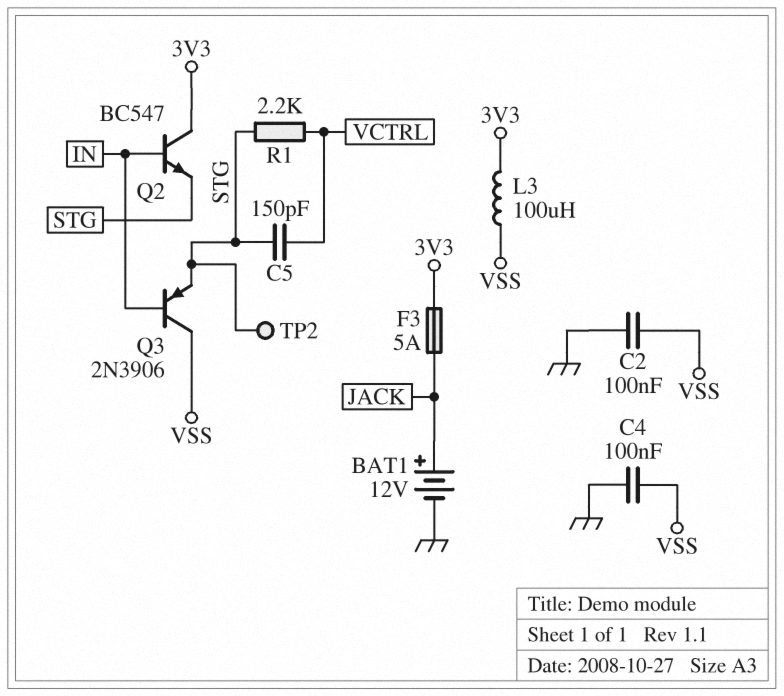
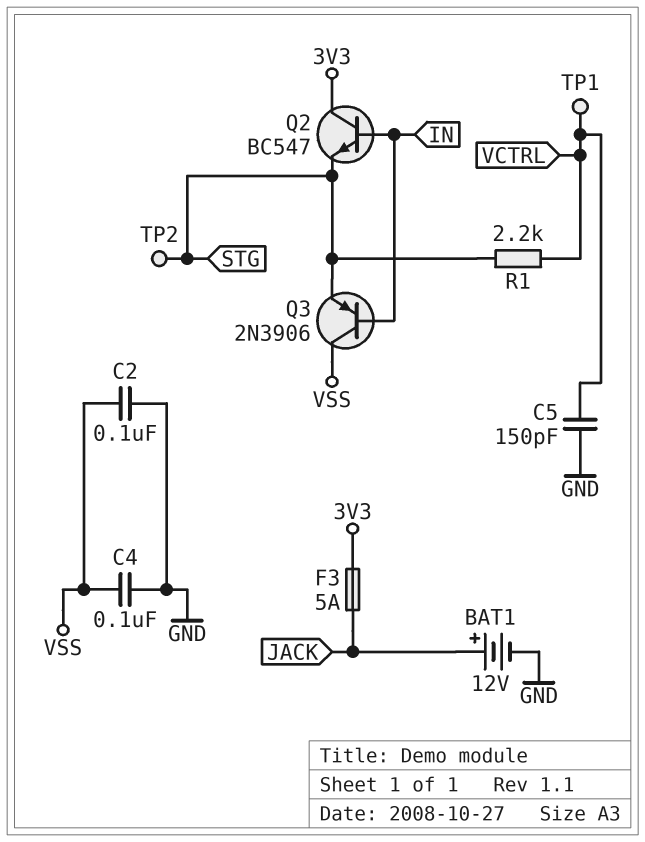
C5: 150pF (STG, VCTRL) -> 150pF (GND, VCTRL)
L3: 100uH (3V3, VSS) -> none
TP1: none -> test point (VCTRL)

